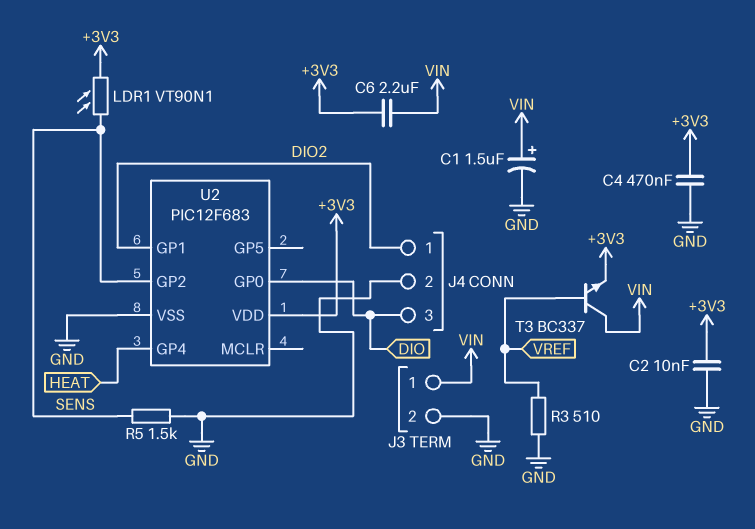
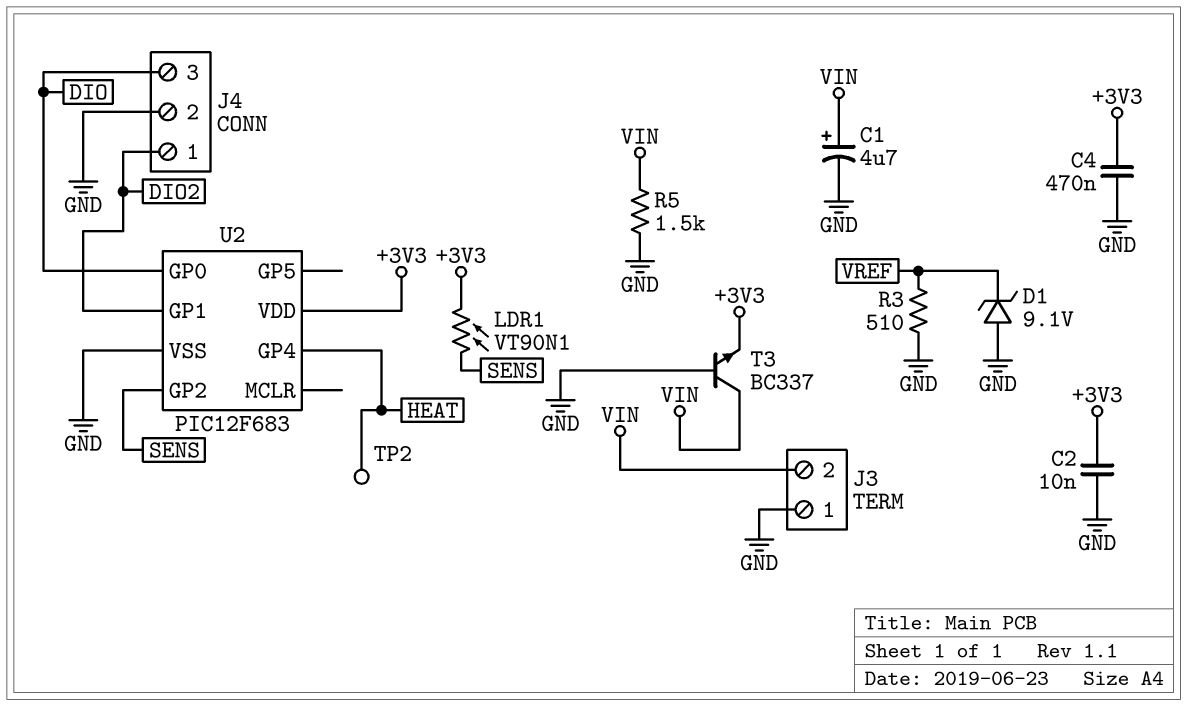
C1: 1.5uF (plus VIN, minus GND) -> 4.7uF (plus VIN, minus GND)
C6: 2.2uF (+3V3, VIN) -> none
D1: none -> zener 9.1V (A GND, K VREF)
J3 pin 1: VIN -> GND
J3 pin 2: GND -> VIN
R5: 1.5k (GND, SENS) -> 1.5k (GND, VIN)
T3: NPN BC337 (B VREF, C VIN, E +3V3) -> NPN BC337 (B GND, C VIN, E +3V3)
TP2: none -> test point (HEAT)

